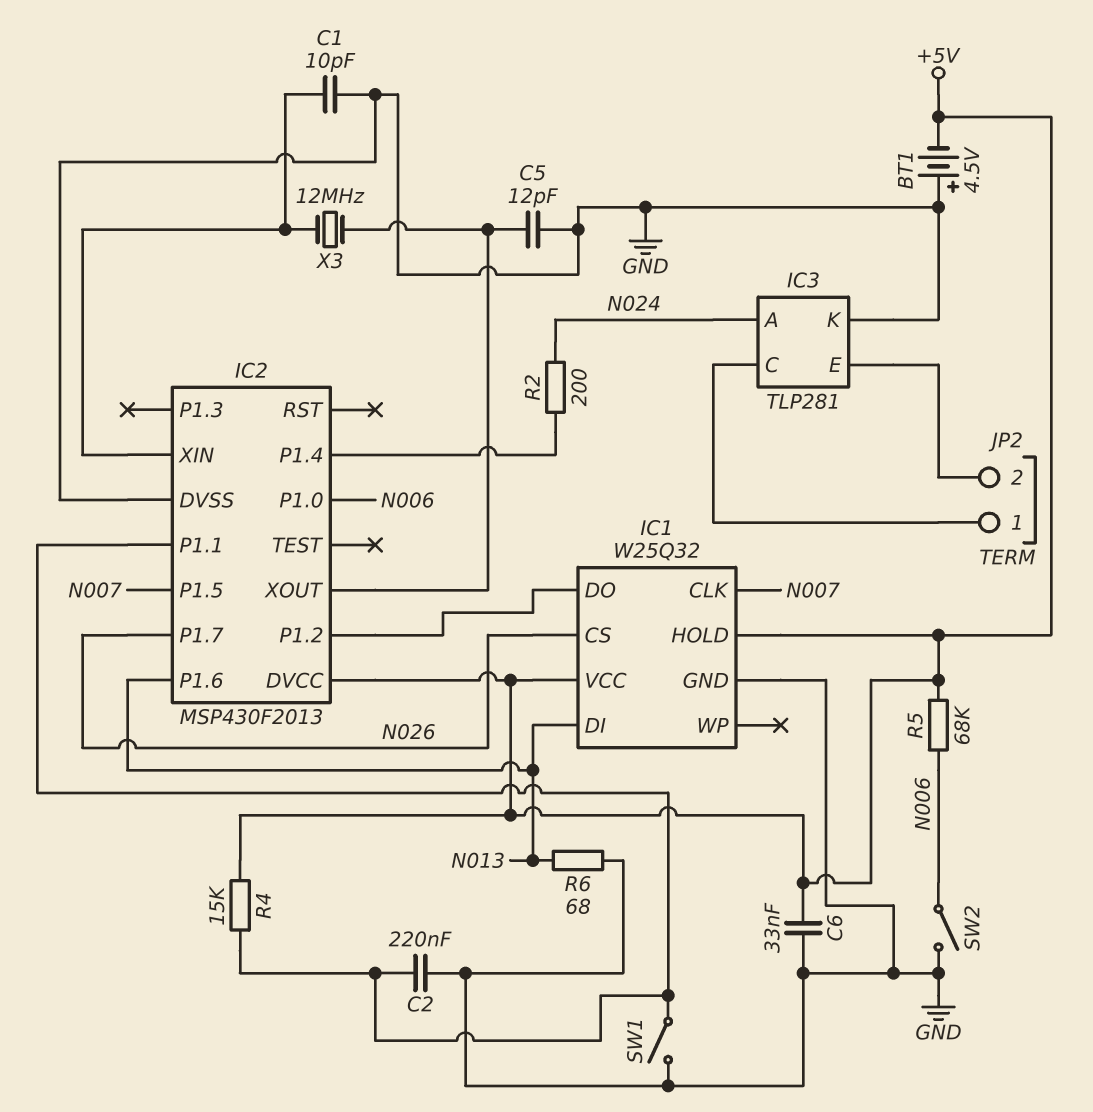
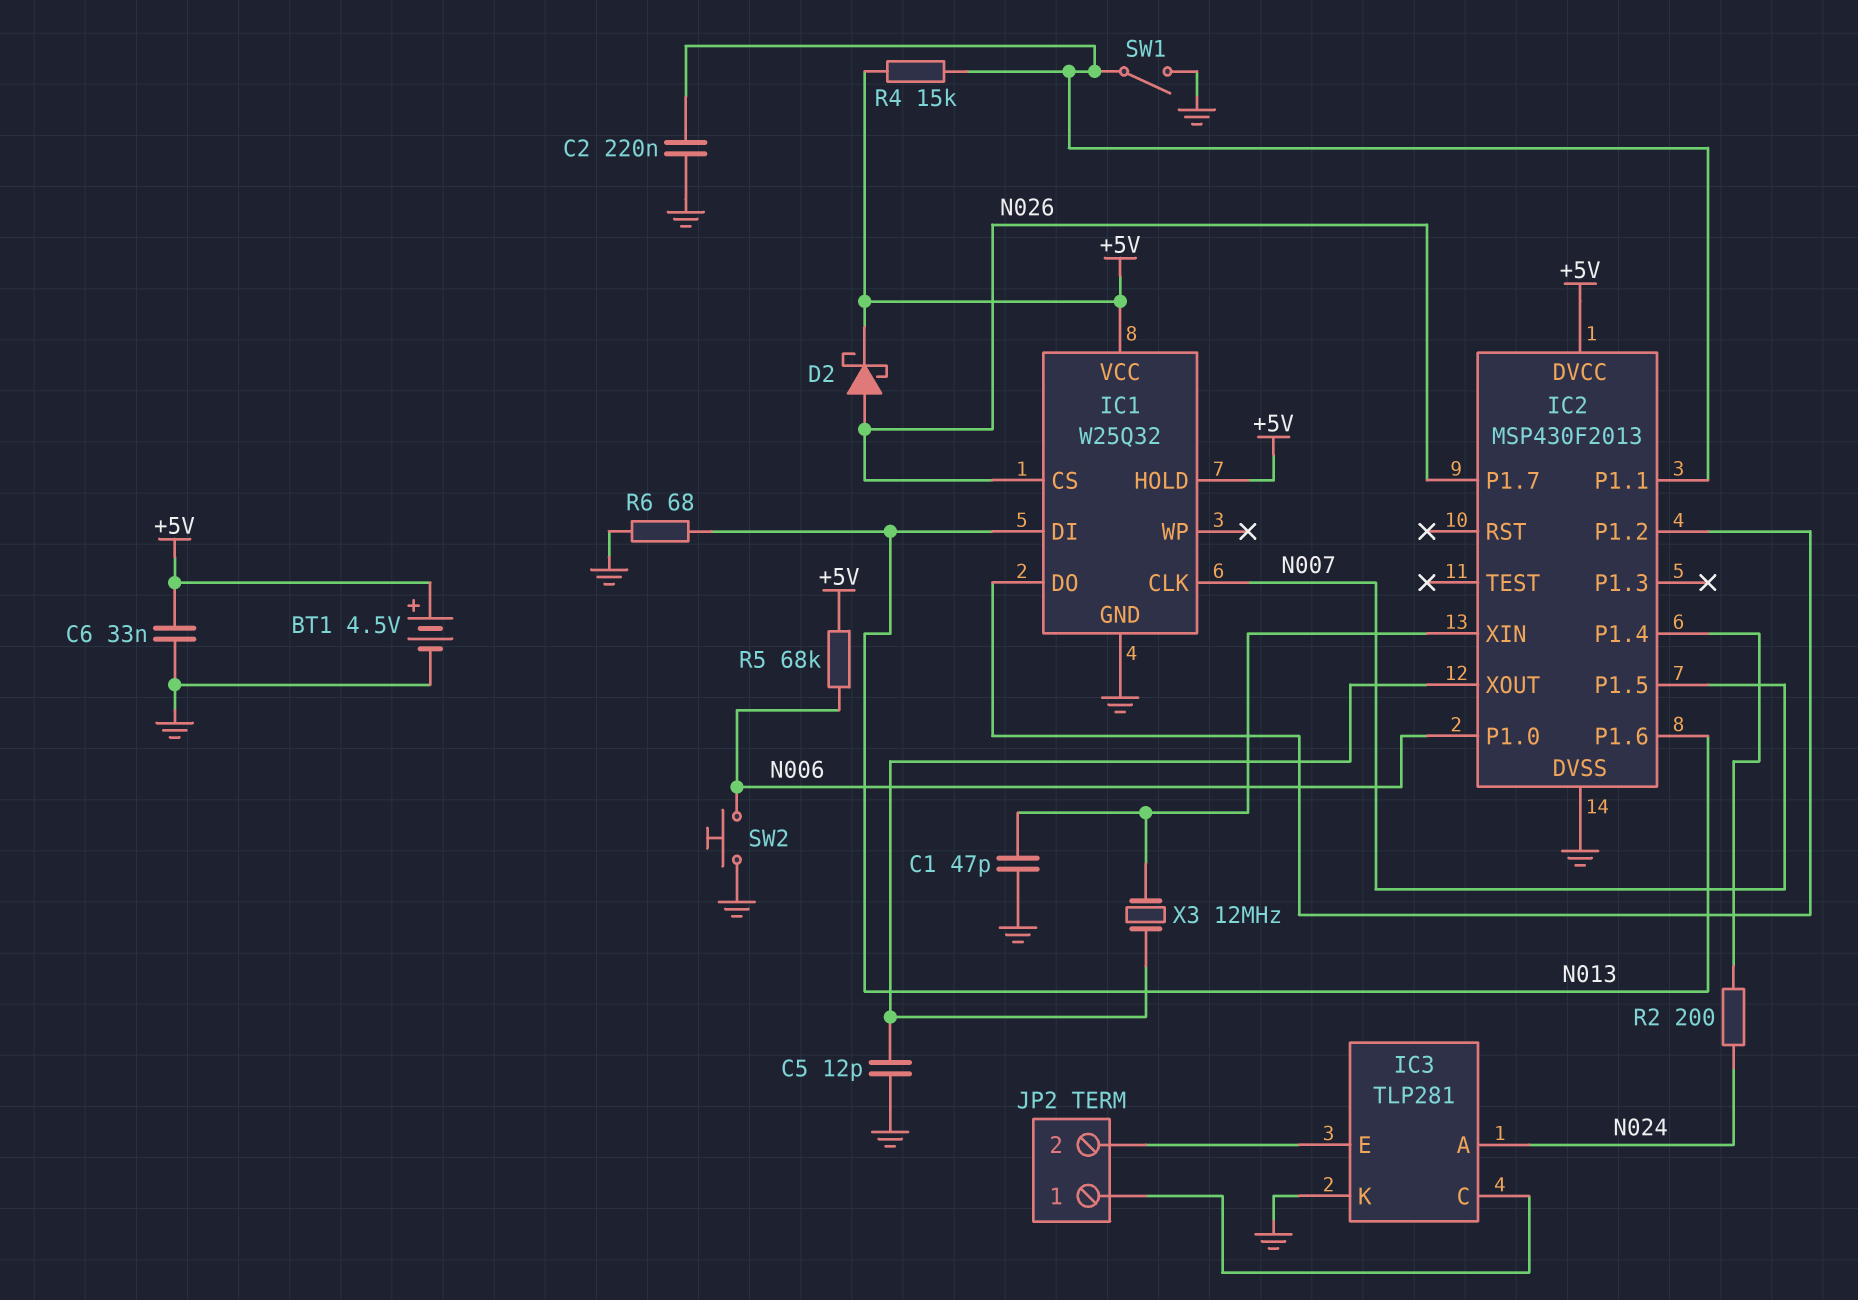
BT1: 4.5V (plus GND, minus +5V) -> 4.5V (plus +5V, minus GND)
C1: 10pF (GND, IC2/XIN) -> 47pF (GND, IC2/XIN)
D2: none -> schottky (A N026, K +5V)
SW2: switch (GND, N006) -> button (GND, N006)

